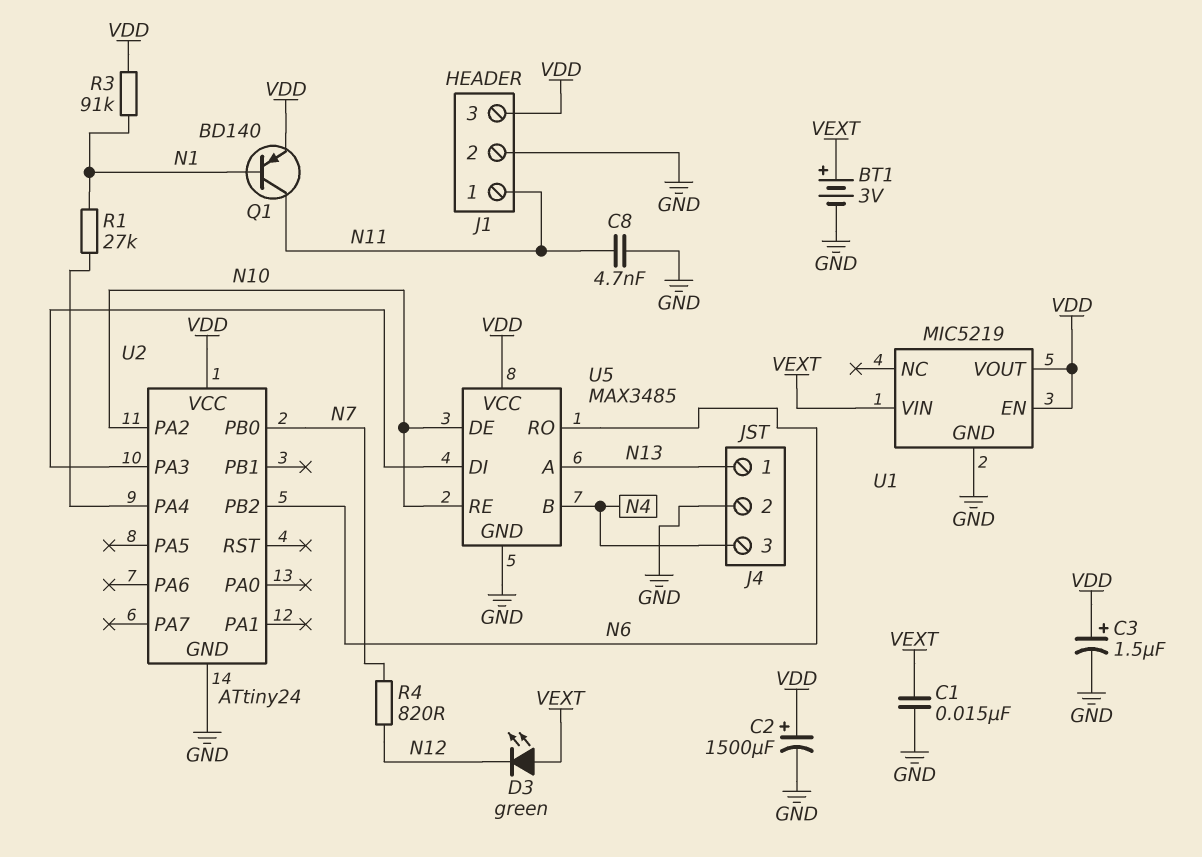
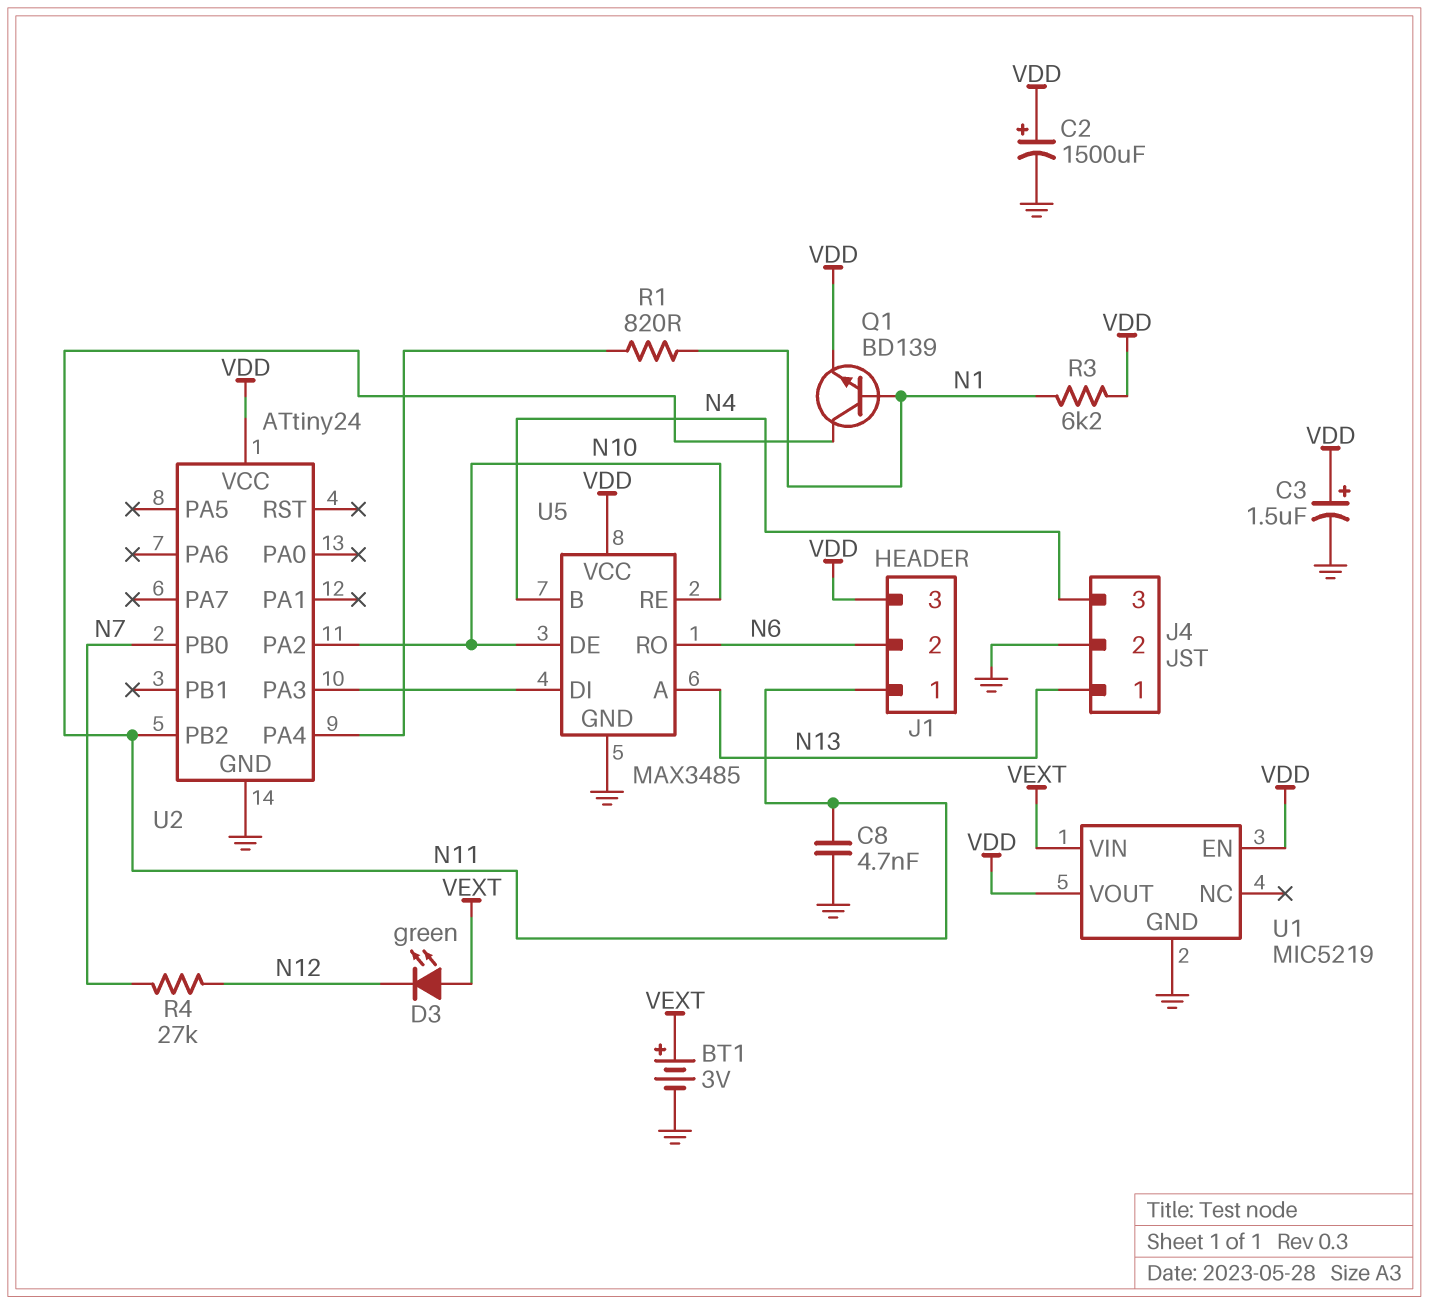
C1: 15nF (GND, VEXT) -> none
J1 pin 2: GND -> N6
Q1: PNP BD140 (B N1, C N11, E VDD) -> NPN BD139 (B N1, C N11, E VDD)
R1: 27k (N1, U2/PA4) -> 820 (N1, U2/PA4)
R3: 91k (N1, VDD) -> 6.2k (N1, VDD)
R4: 820 (N7, N12) -> 27k (N7, N12)
U2 pin PB2: N6 -> N11

